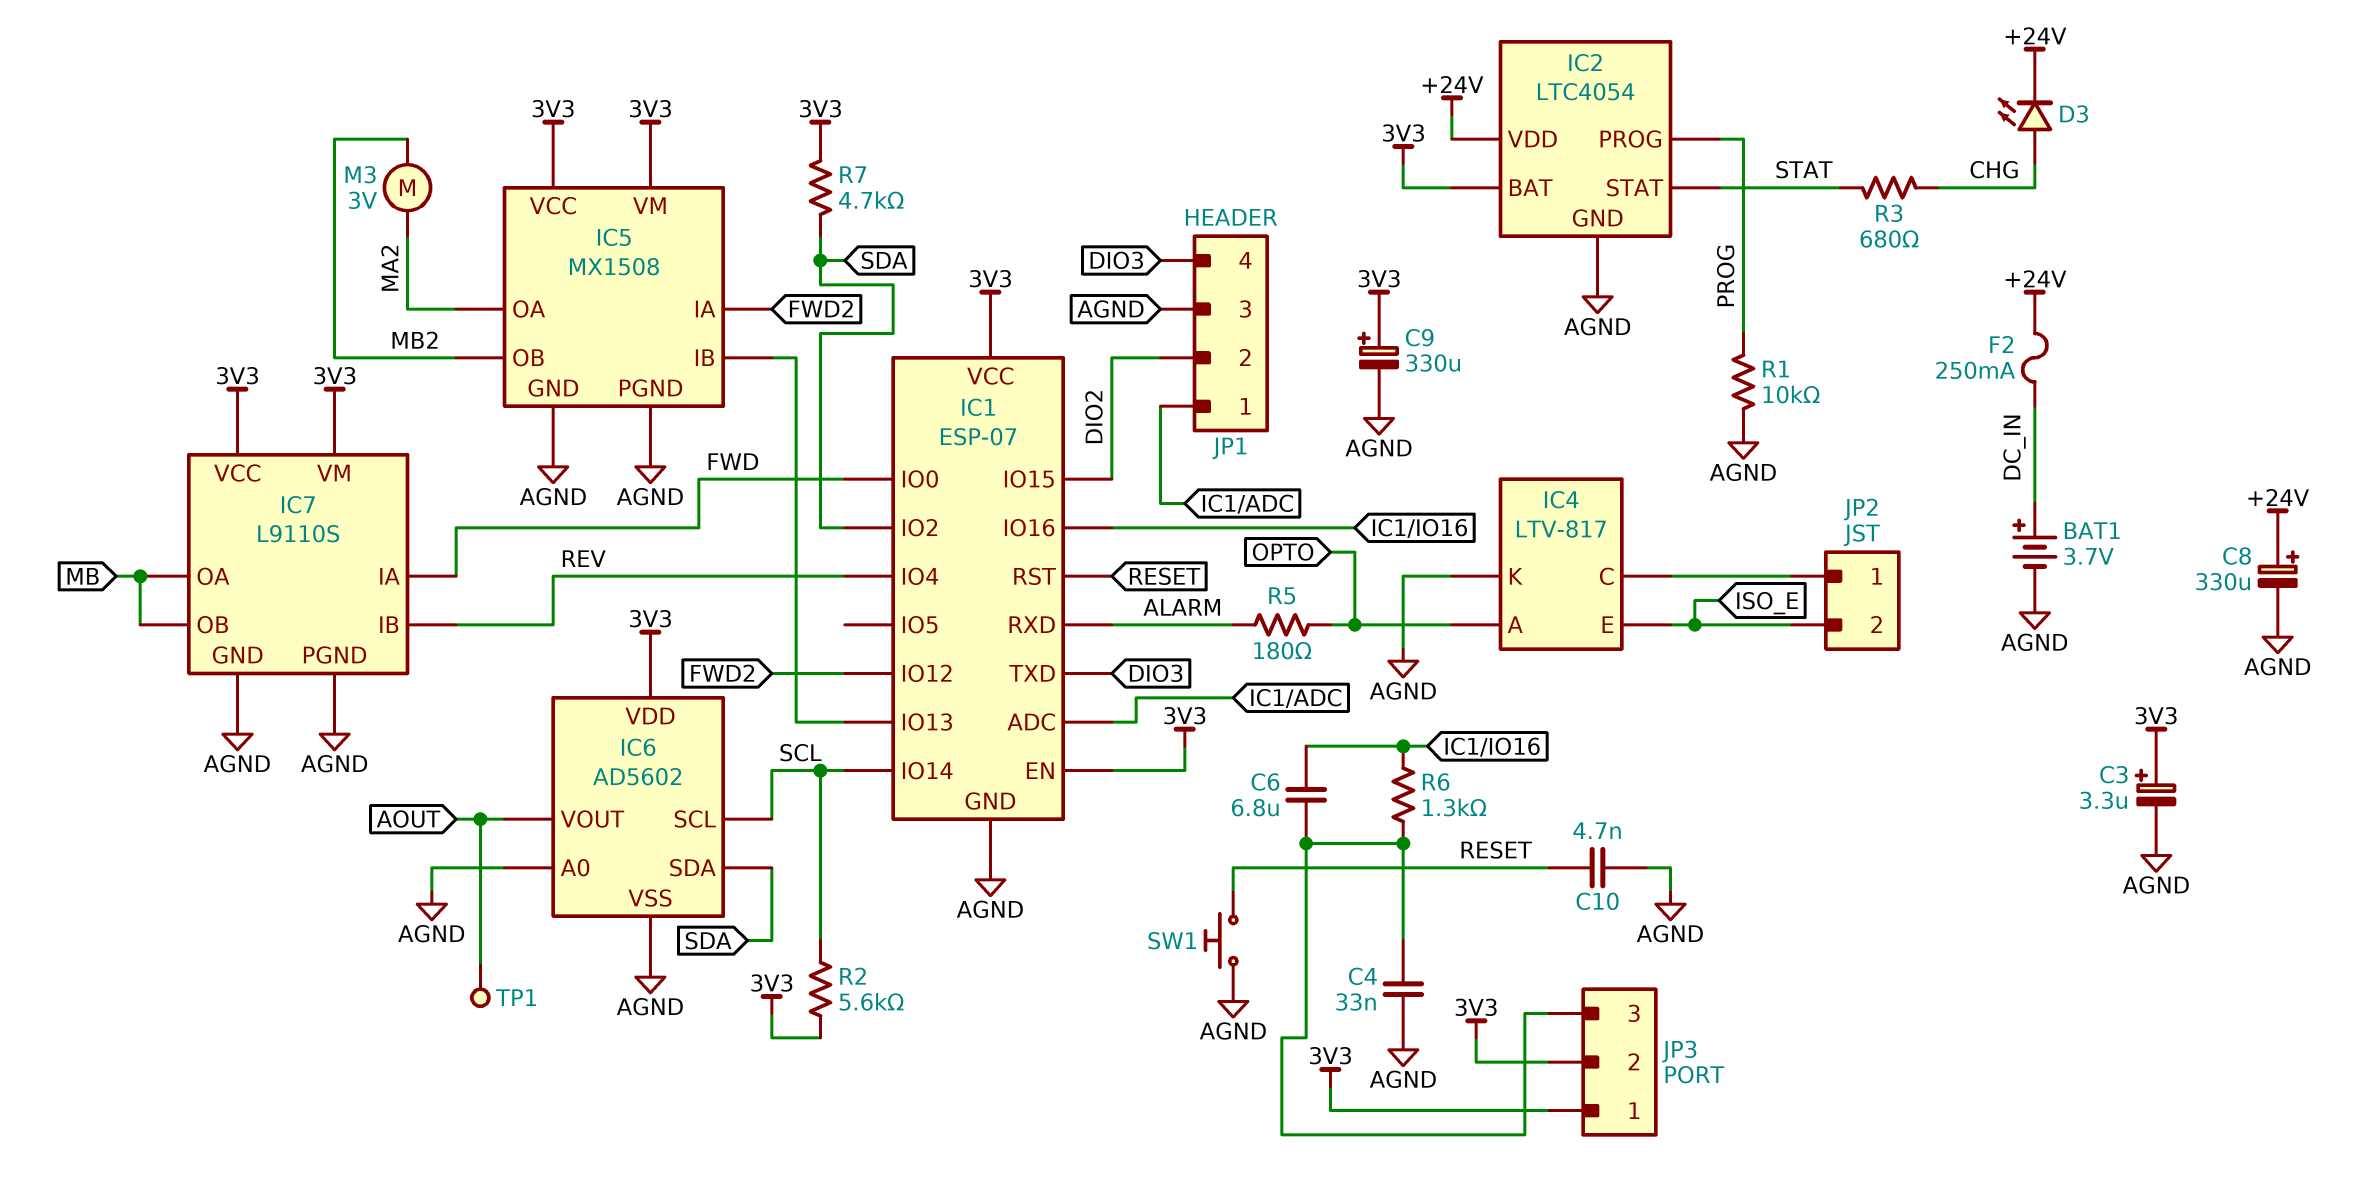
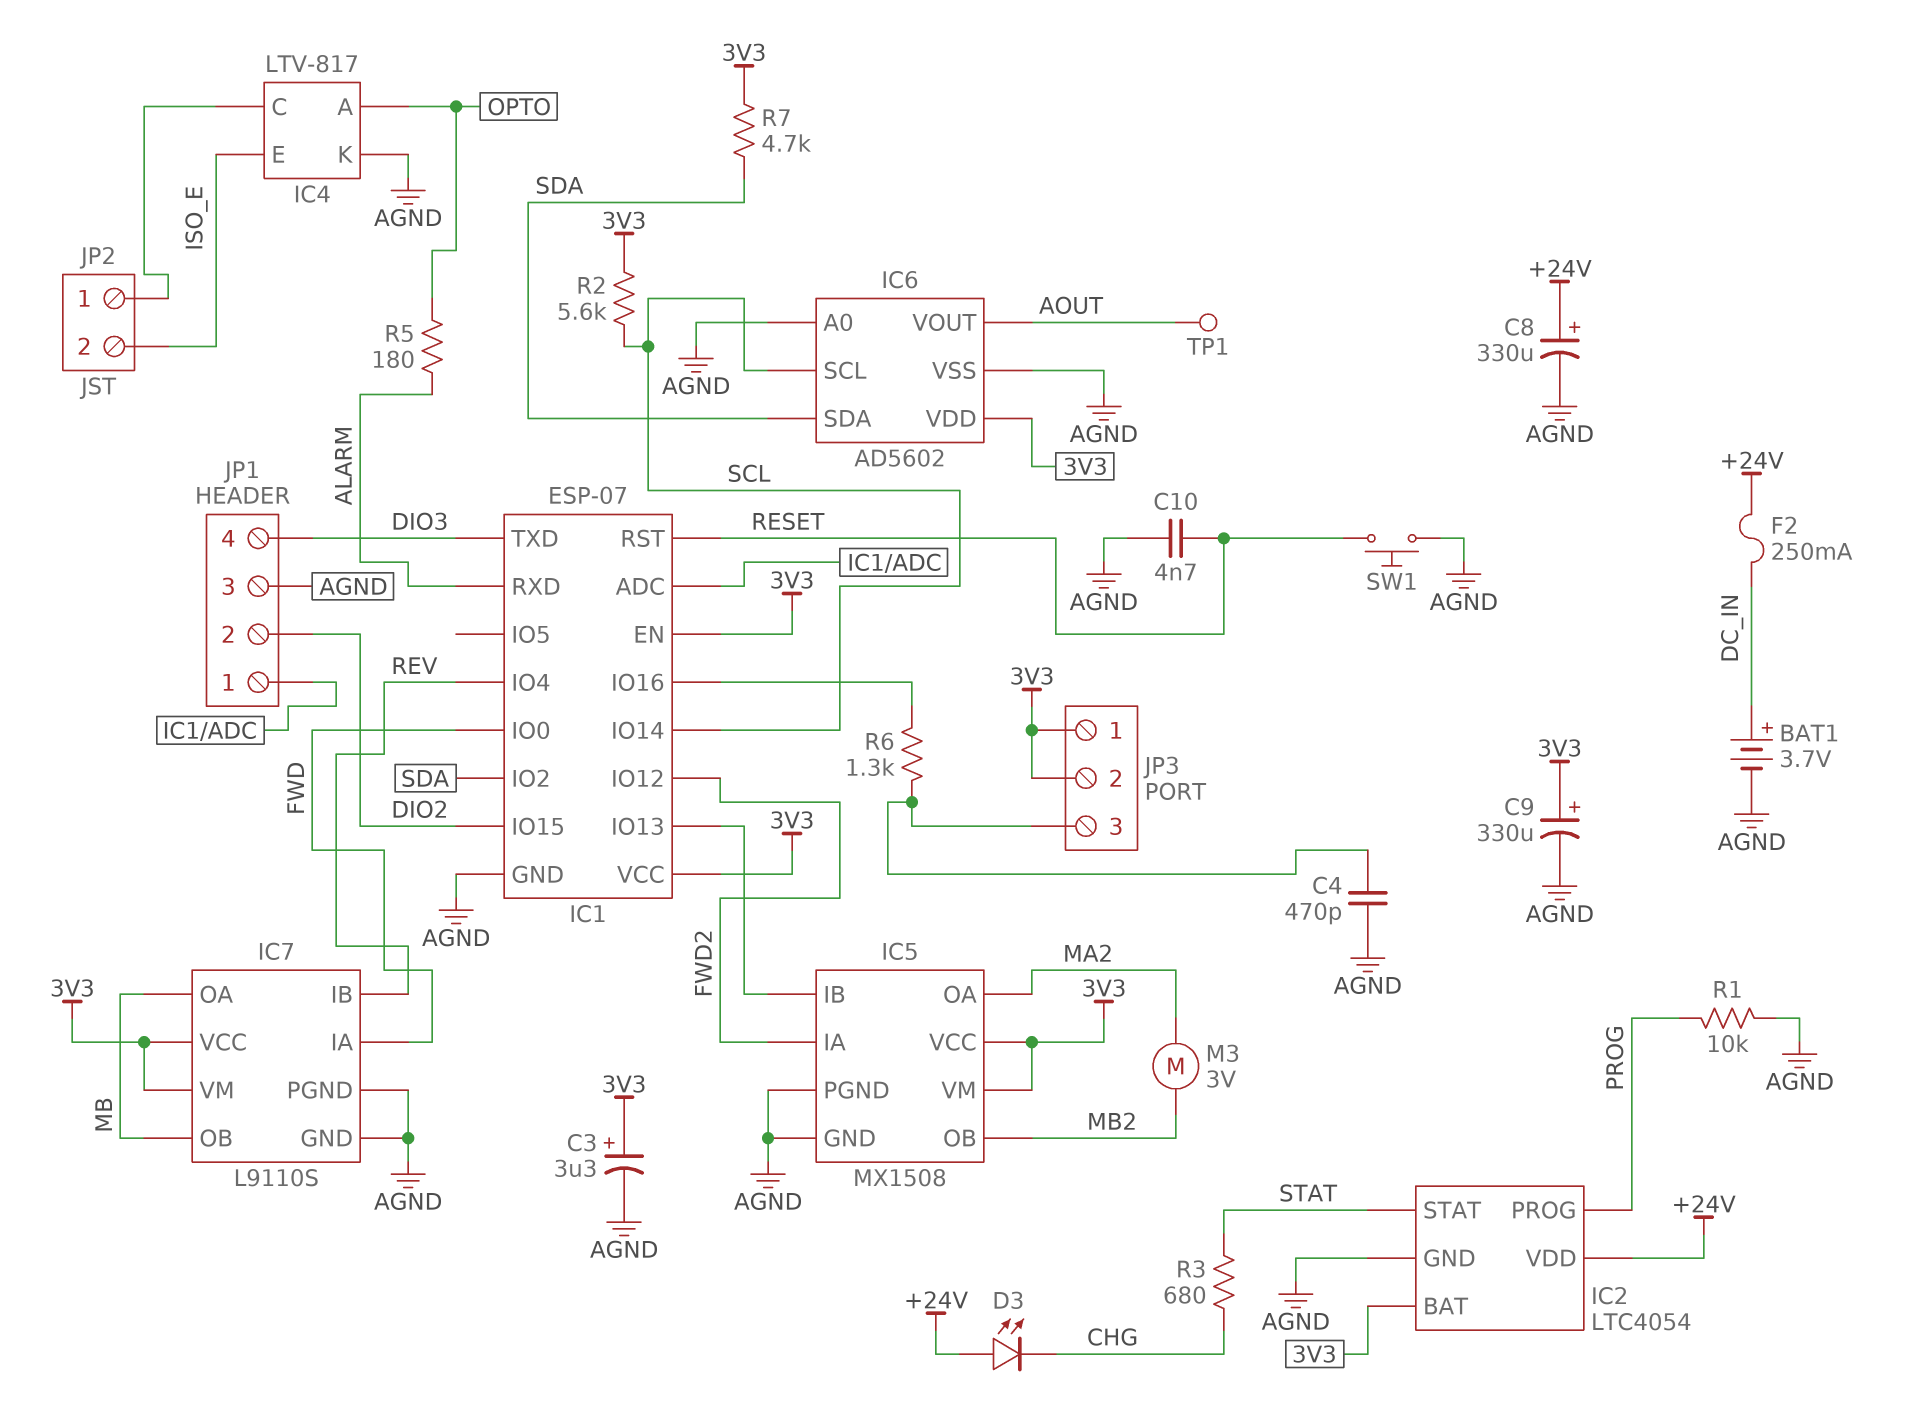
C4: 33nF (AGND, JP3/3) -> 470pF (AGND, JP3/3)
C6: 6.8uF (IC1/IO16, JP3/3) -> none
D3: LED (A CHG, K +24V) -> LED (A +24V, K CHG)

